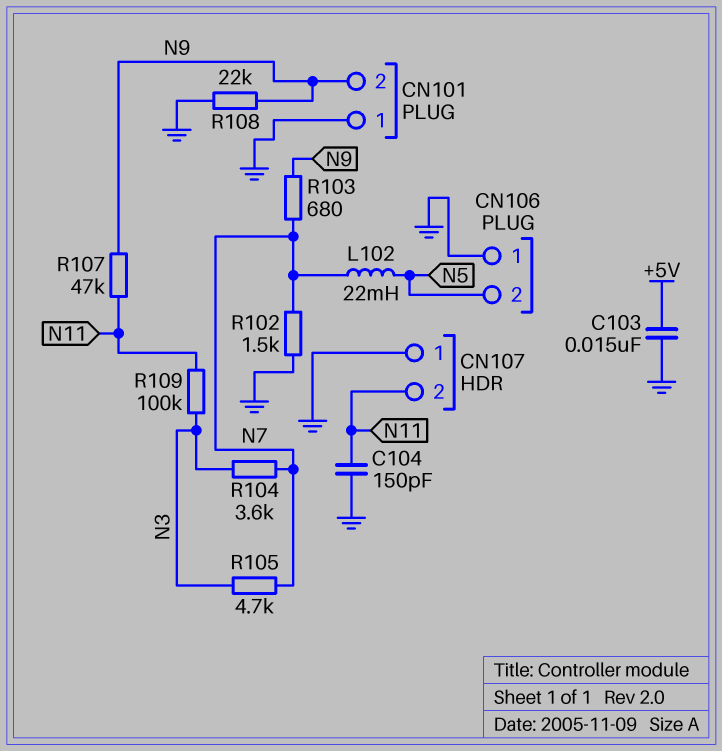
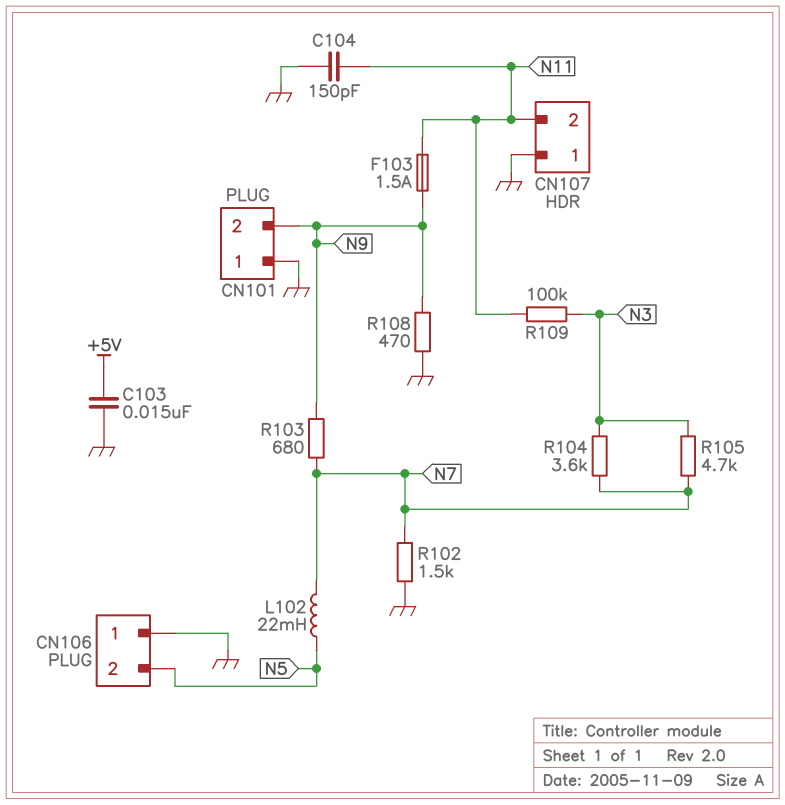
F103: none -> 1.5A (N9, N11)
R107: 47k (N9, N11) -> none
R108: 22k (GND, N9) -> 470 (GND, N9)

